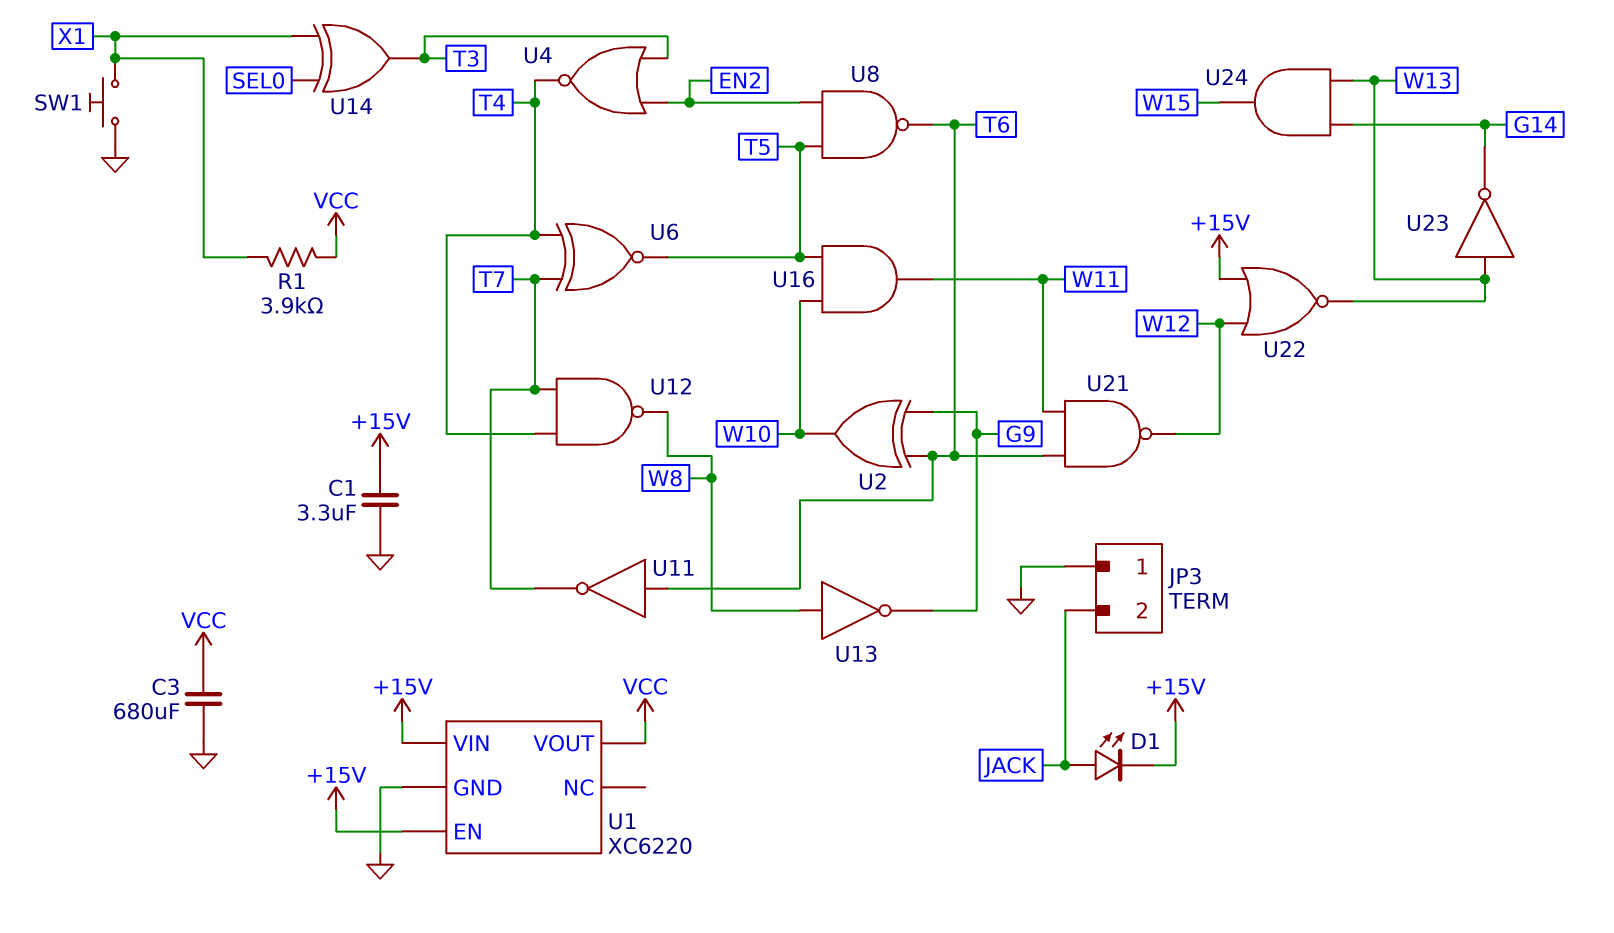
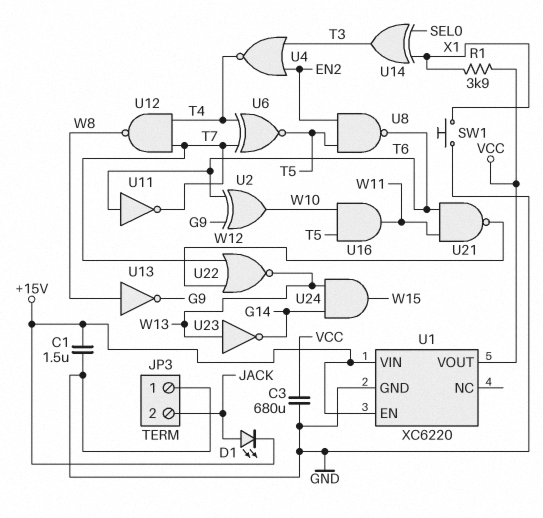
C1: 3.3uF (+15V, GND) -> 1.5uF (+15V, GND)
U22: NOR (in +15V, in W12, out W13) -> NOR (in T7, in W12, out W13)

